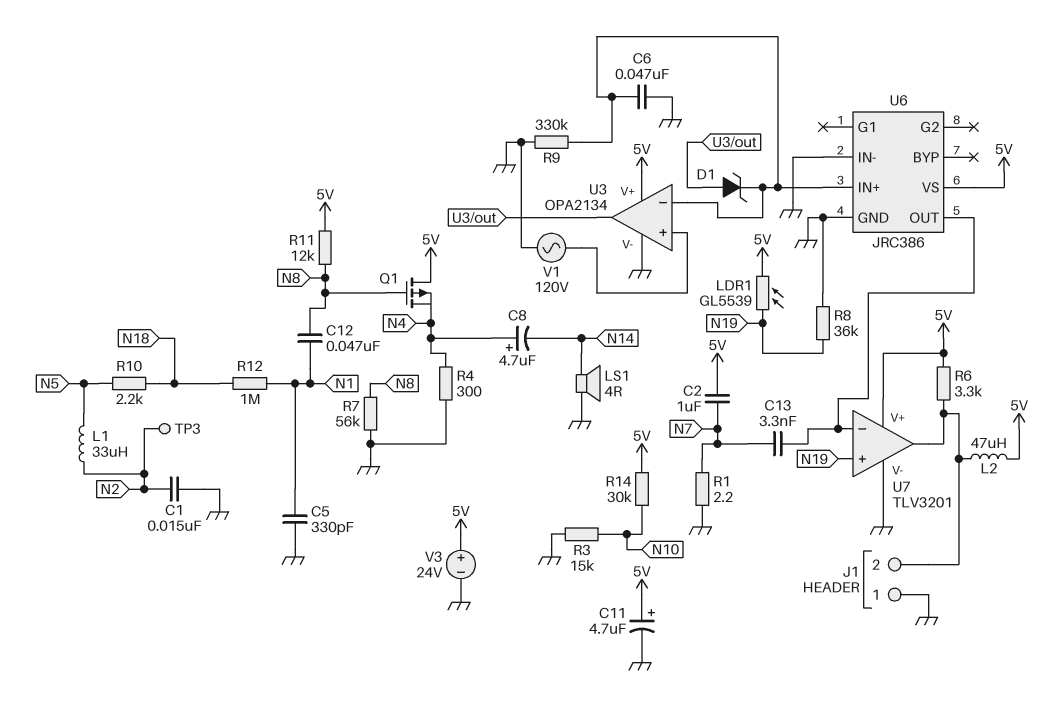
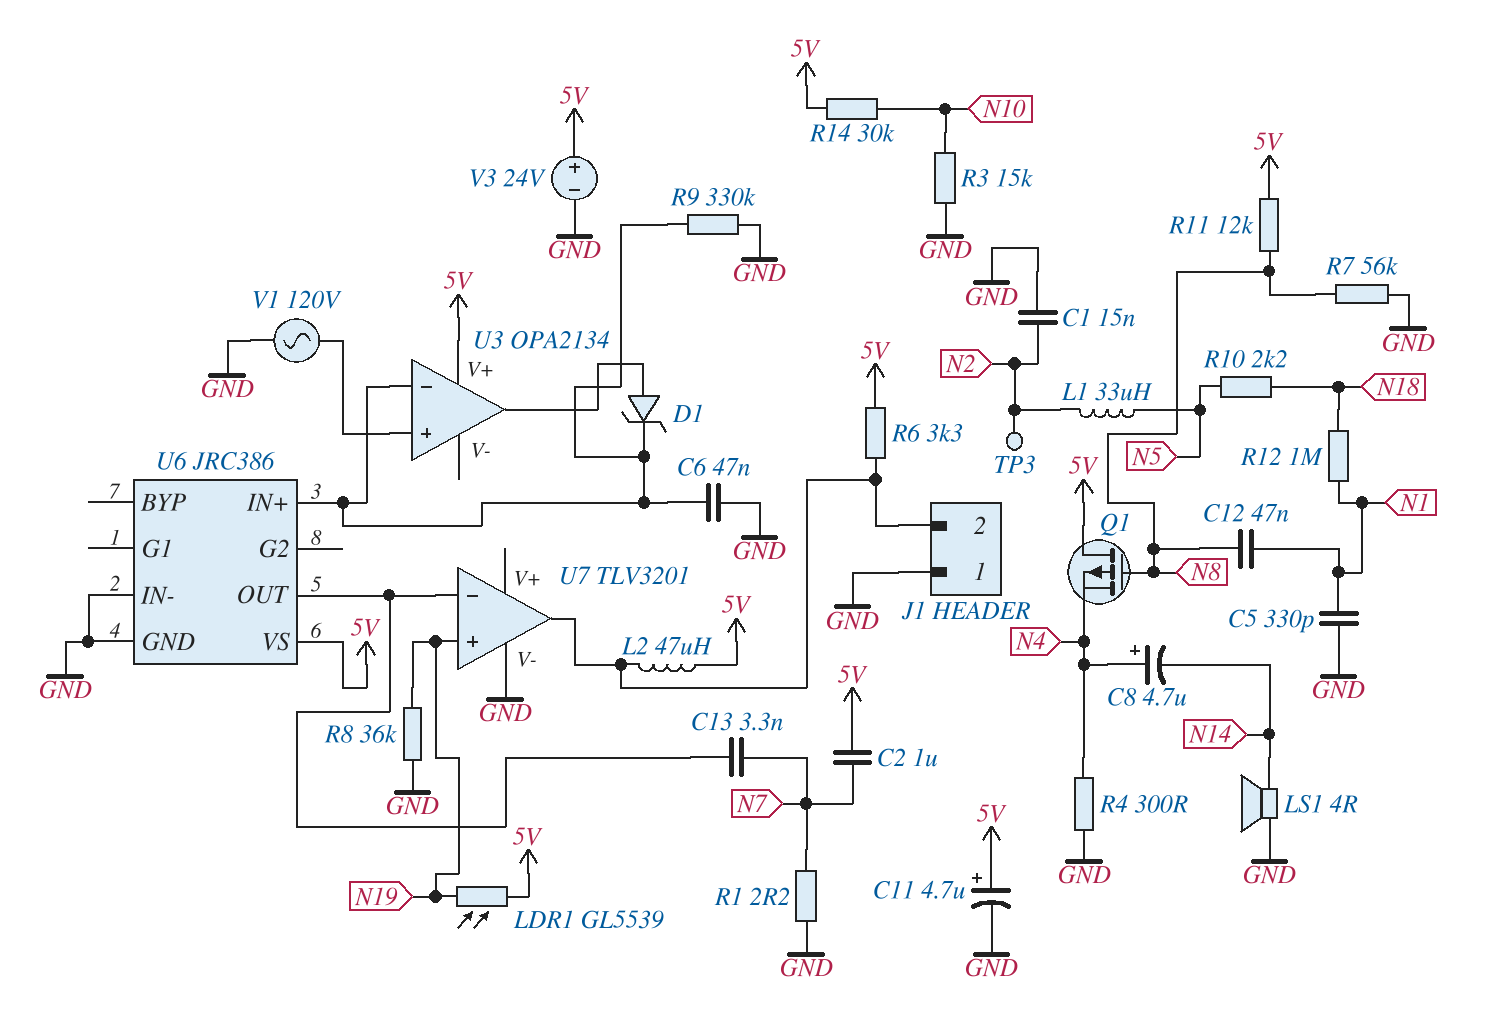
U3 pin V-: GND -> none
U7 pin V+: 5V -> none

